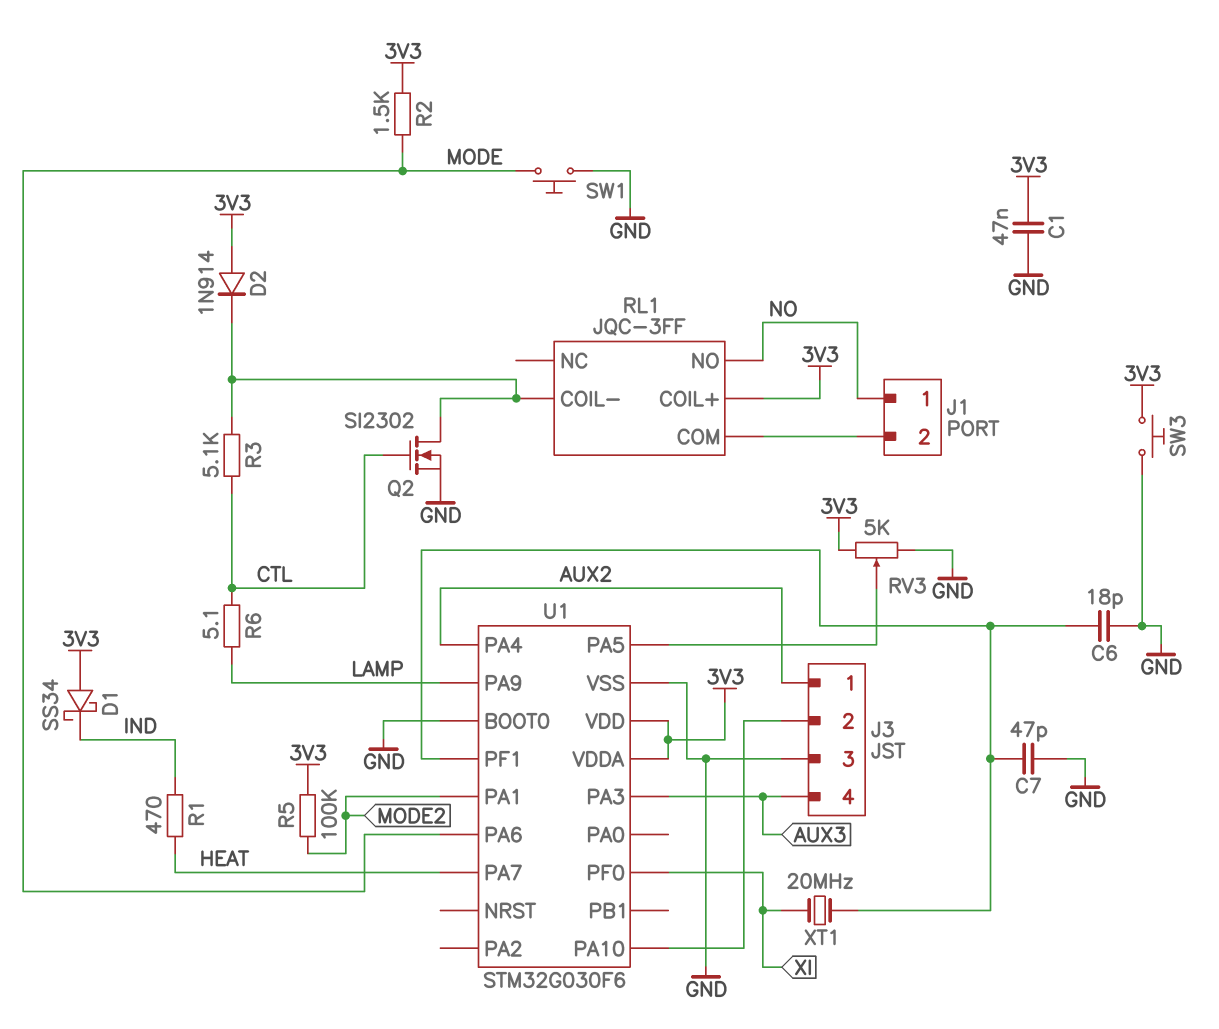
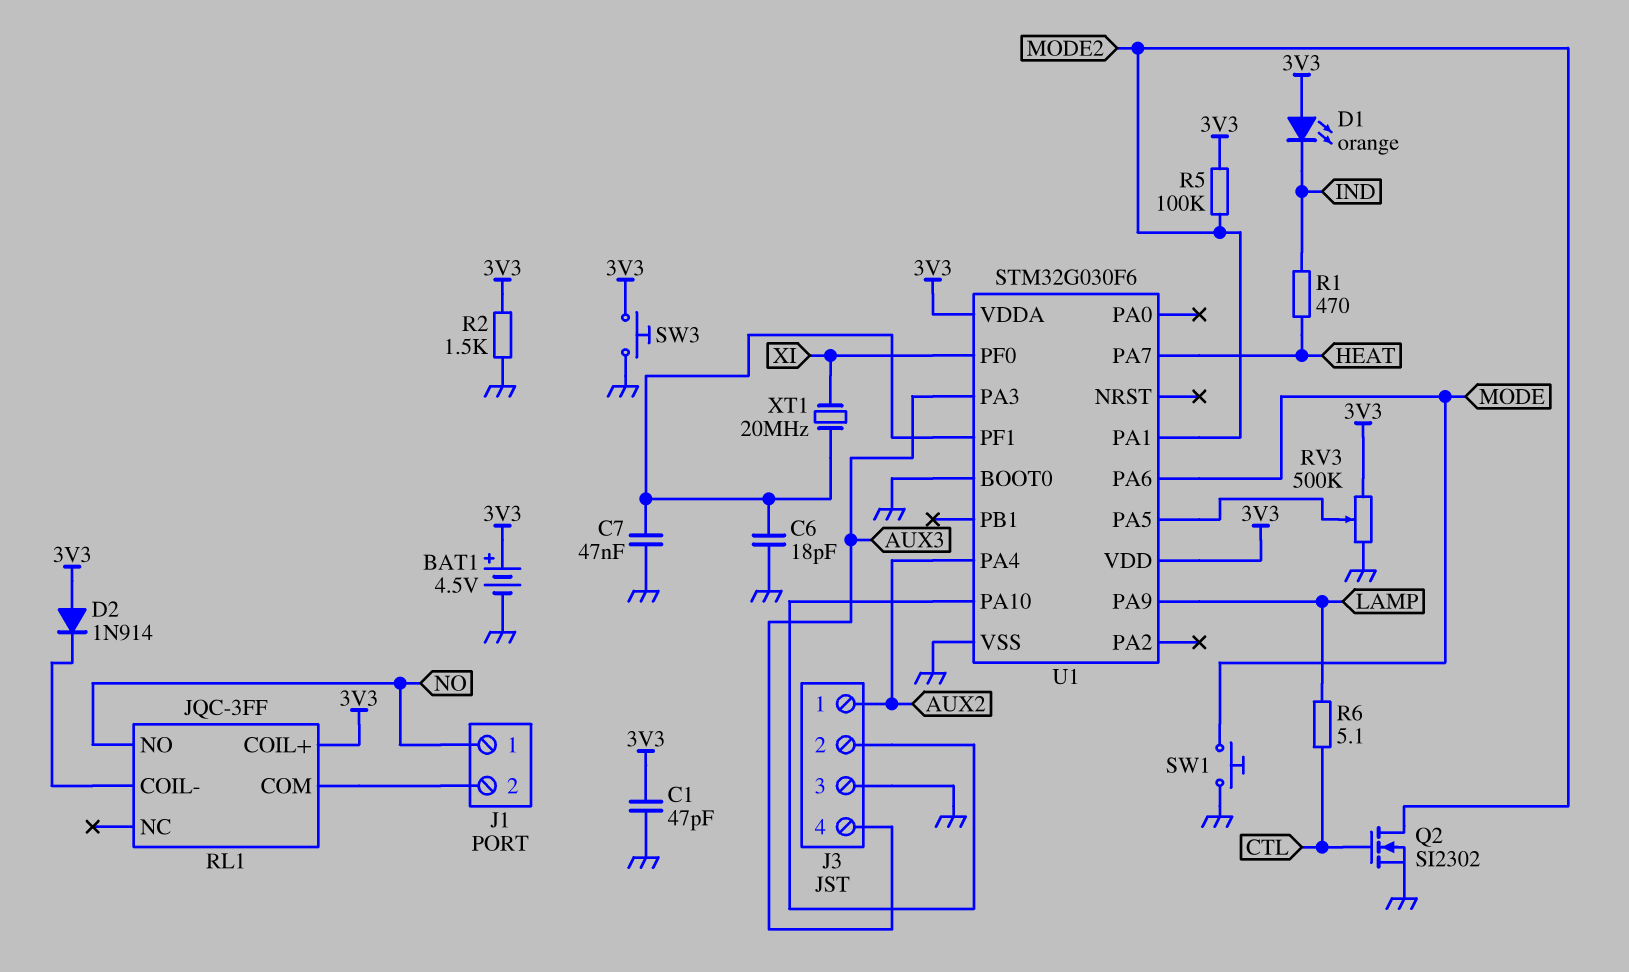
BAT1: none -> 4.5V (plus 3V3, minus GND)
C1: 47nF (3V3, GND) -> 47pF (3V3, GND)
C7: 47pF (GND, U1/PF1) -> 47nF (GND, U1/PF1)
D1: schottky SS34 (A 3V3, K IND) -> LED orange (A 3V3, K IND)
Q2: NMOS SI2302 (G CTL, D RL1/COIL-, S GND) -> NMOS SI2302 (G CTL, D MODE2, S GND)
R2: 1.5k (3V3, MODE) -> 1.5k (3V3, GND)
R3: 5.1k (CTL, RL1/COIL-) -> none
RV3: 5k (3V3, GND, wiper U1/PA5) -> 500k (3V3, GND, wiper U1/PA5)

